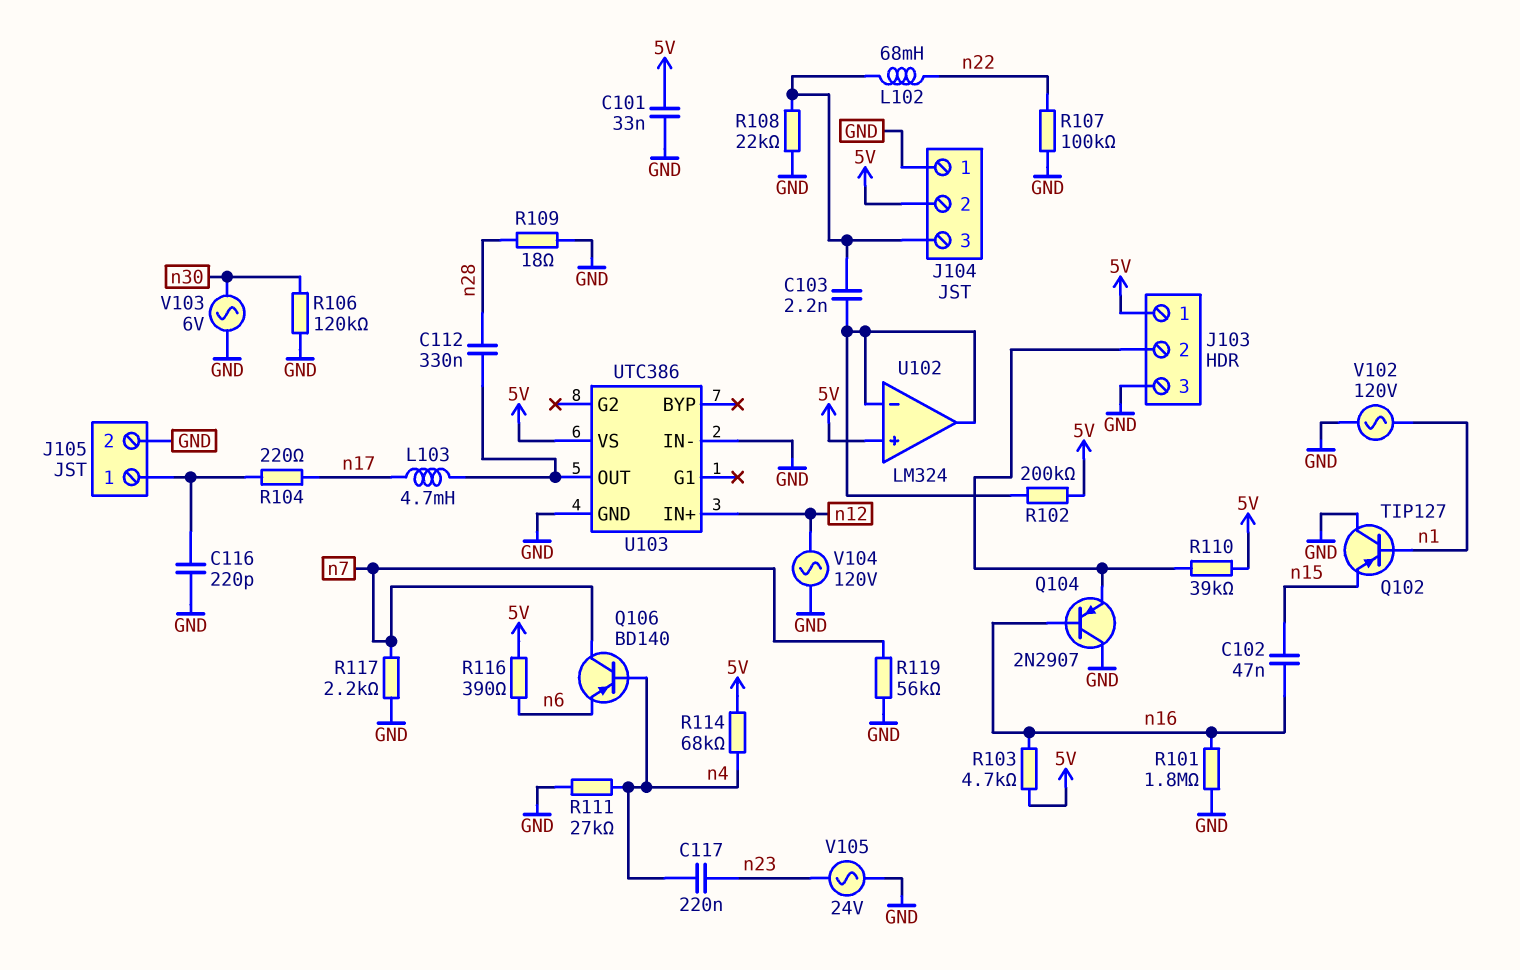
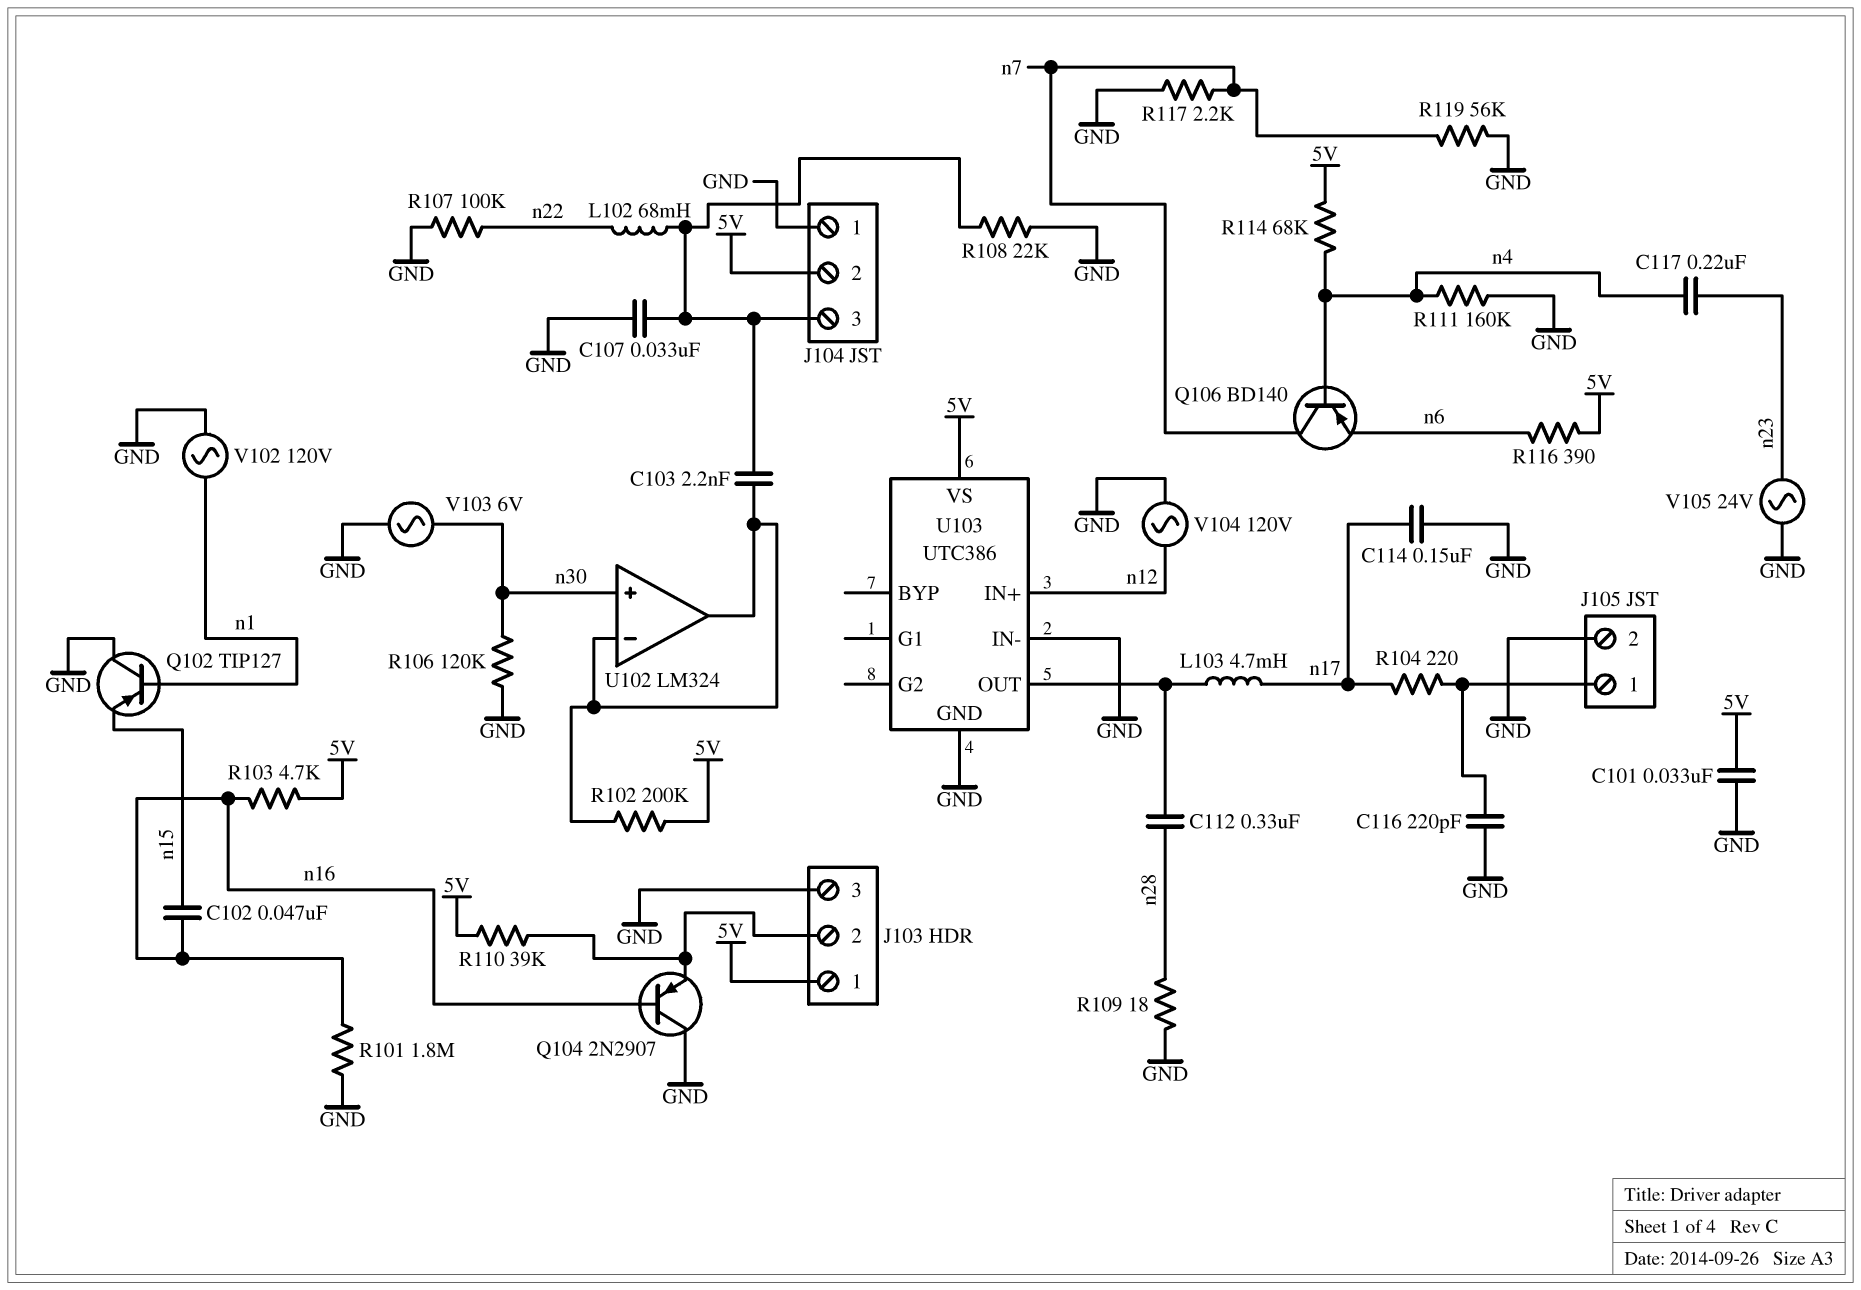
C107: none -> 33nF (GND, J104/3)
C114: none -> 150nF (GND, n17)
R111: 27k (GND, n4) -> 160k (GND, n4)
U102 pin in+: 5V -> n30

